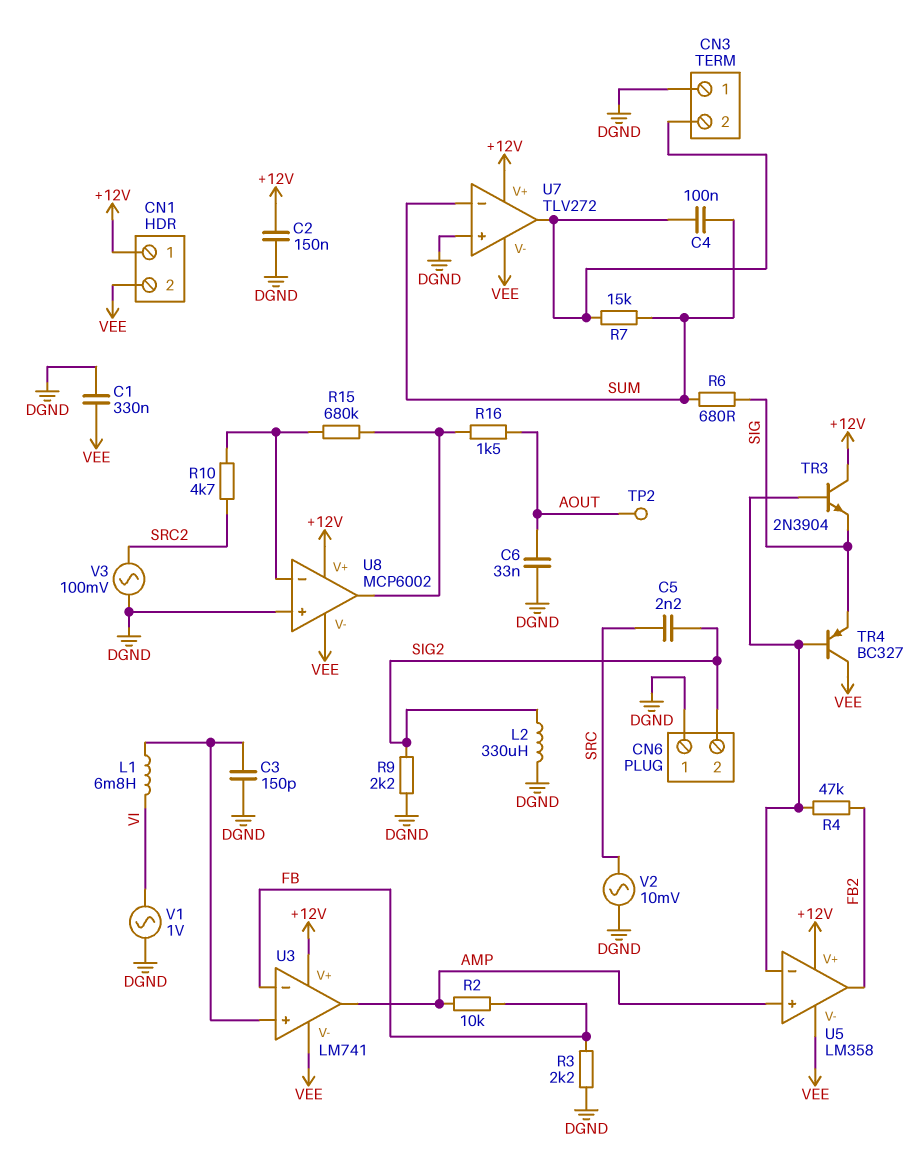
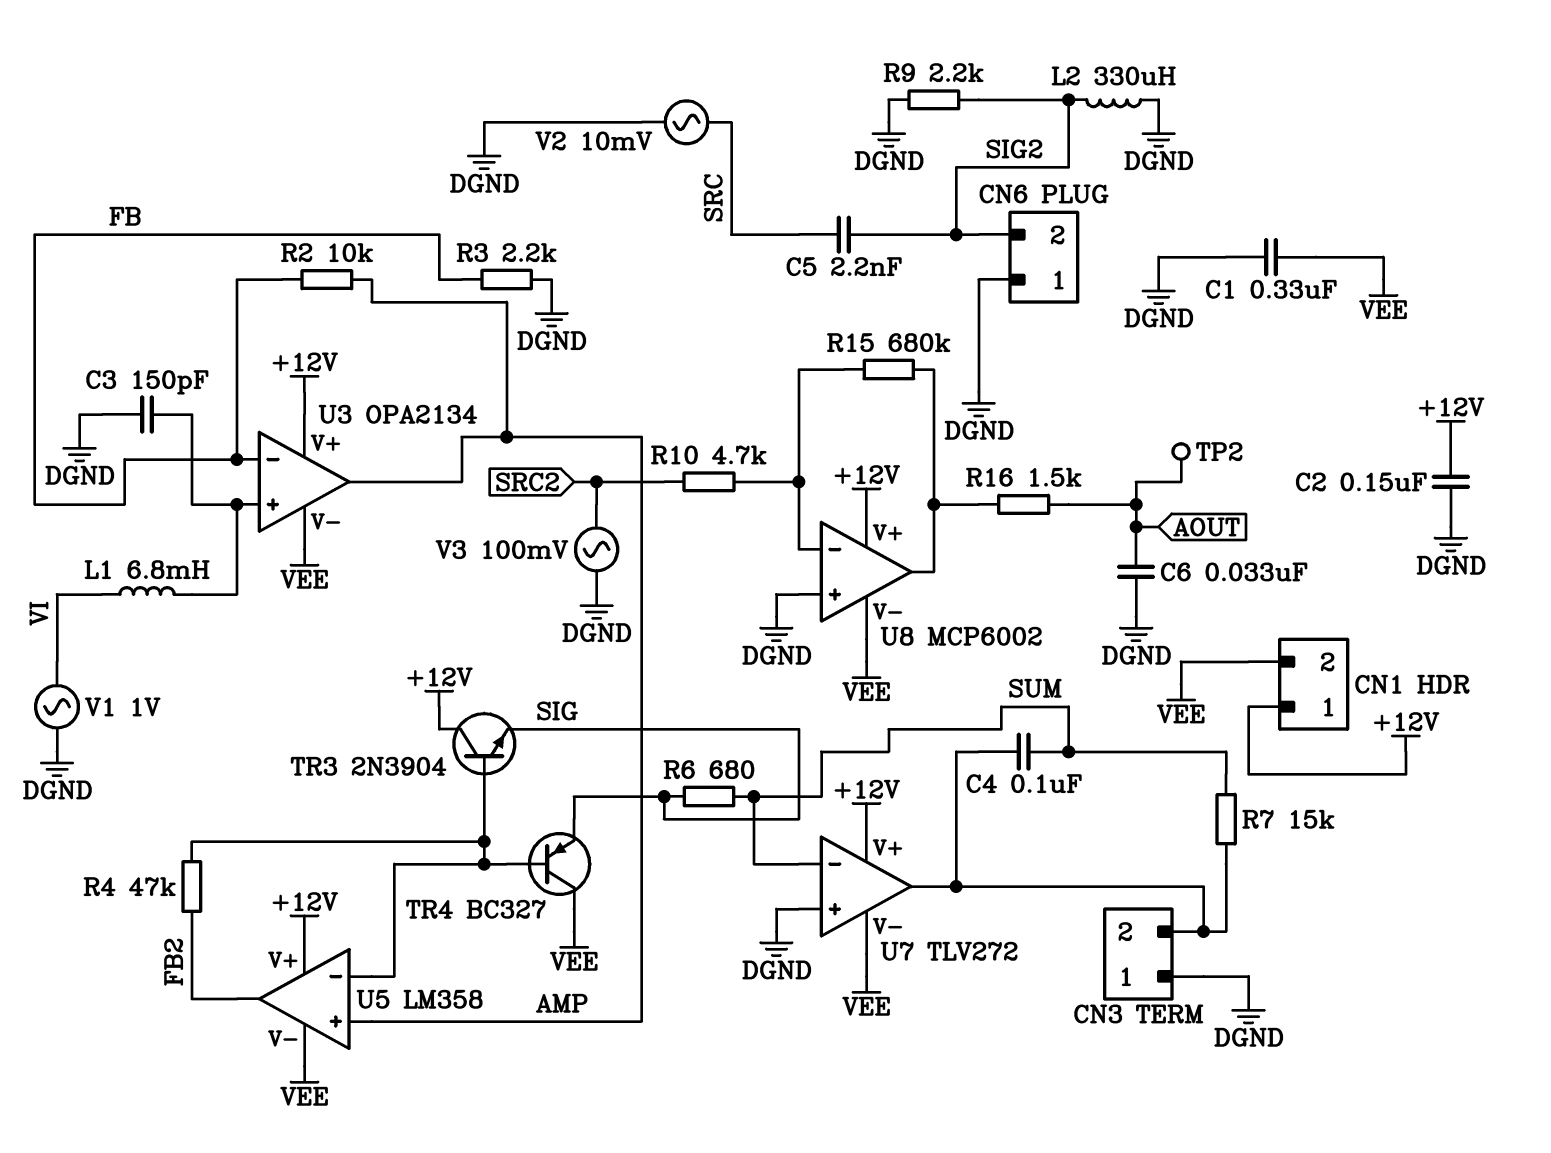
U3: LM741 -> OPA2134

